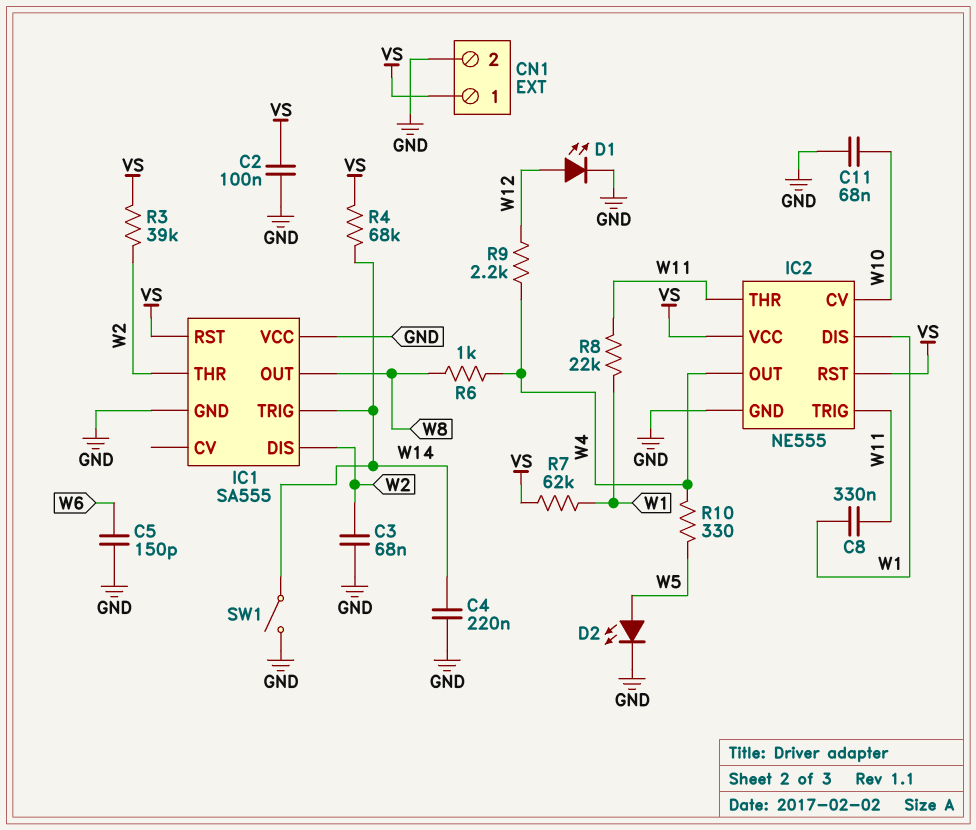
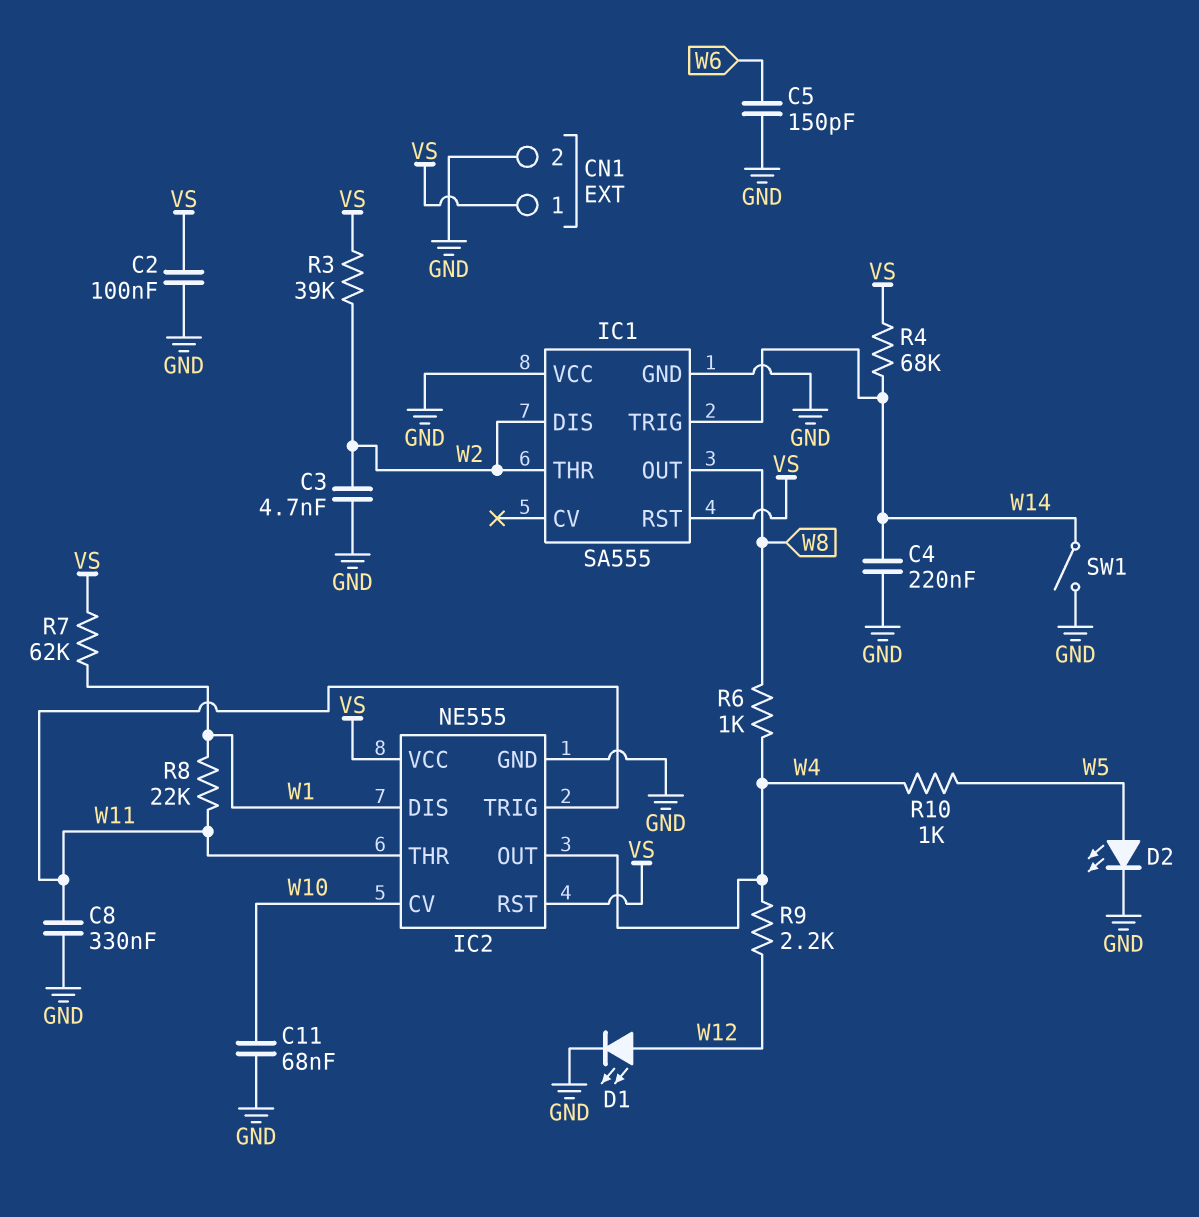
C3: 68nF (GND, W2) -> 4.7nF (GND, W2)
C8: 330nF (W1, W11) -> 330nF (GND, W11)
R10: 330 (W4, W5) -> 1k (W4, W5)

